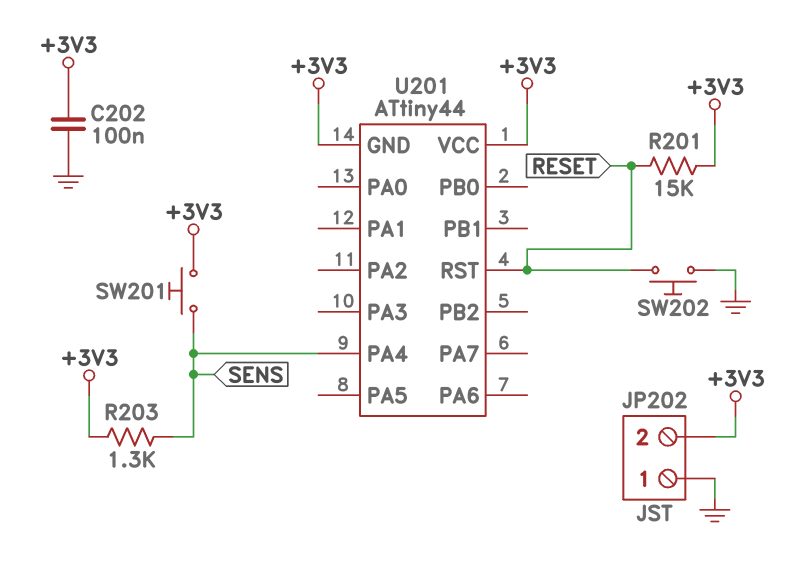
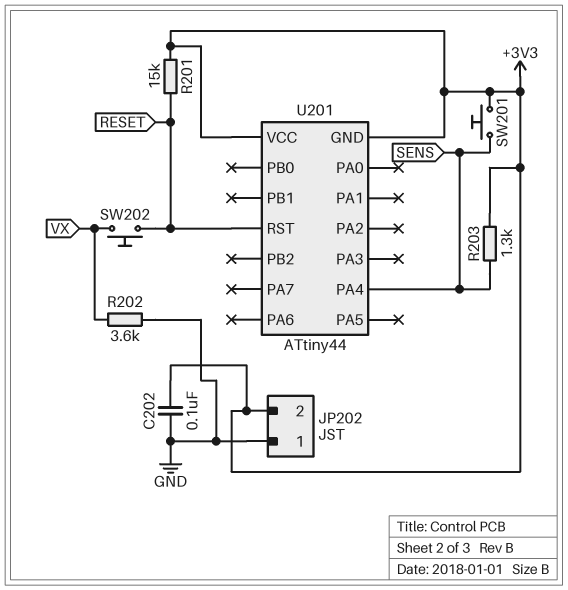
R202: none -> 3.6k (GND, VX)
SW202: button (GND, RESET) -> button (RESET, VX)

